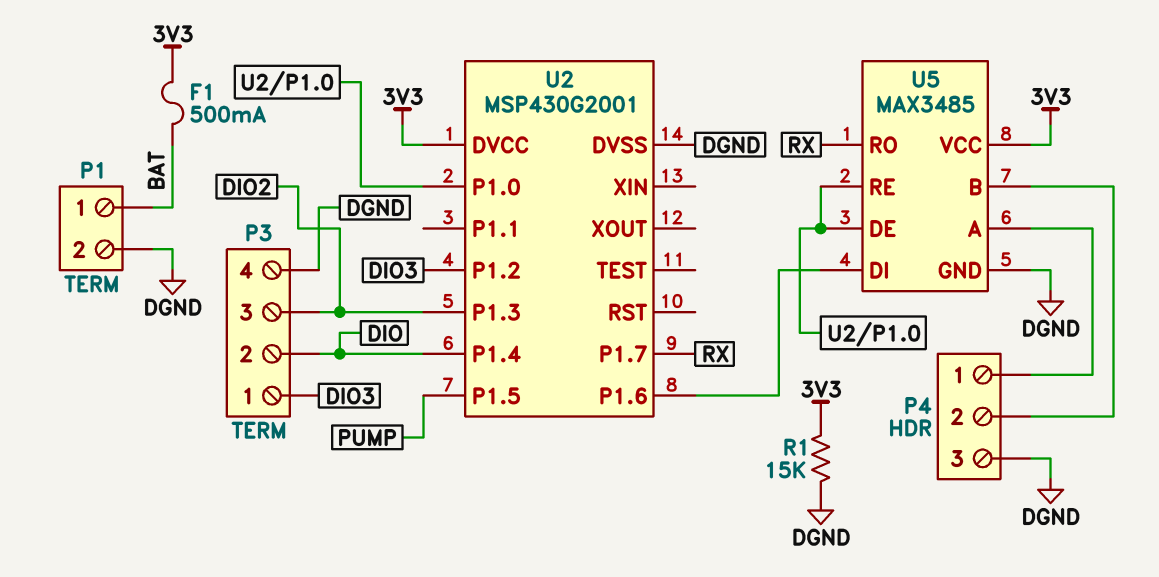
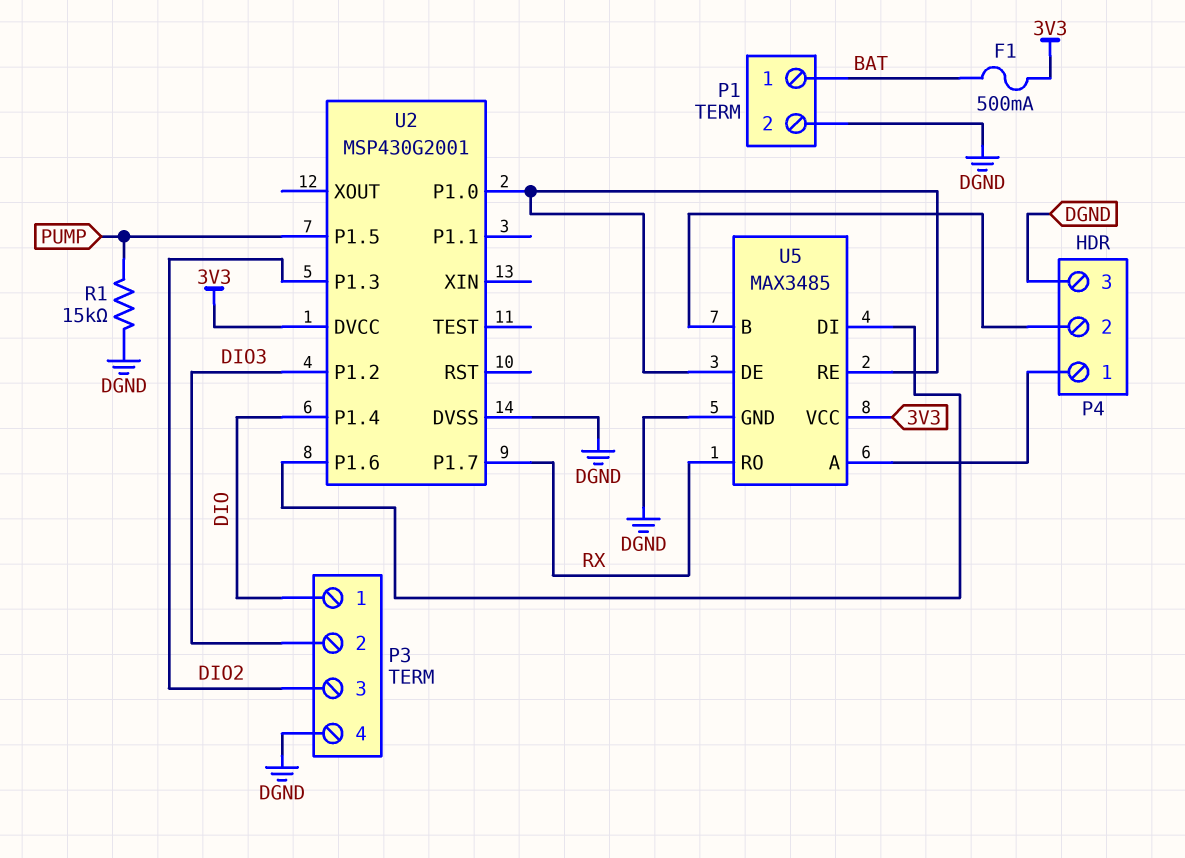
P3 pin 1: DIO3 -> DIO
P3 pin 2: DIO -> DIO3
R1: 15k (3V3, DGND) -> 15k (DGND, PUMP)

